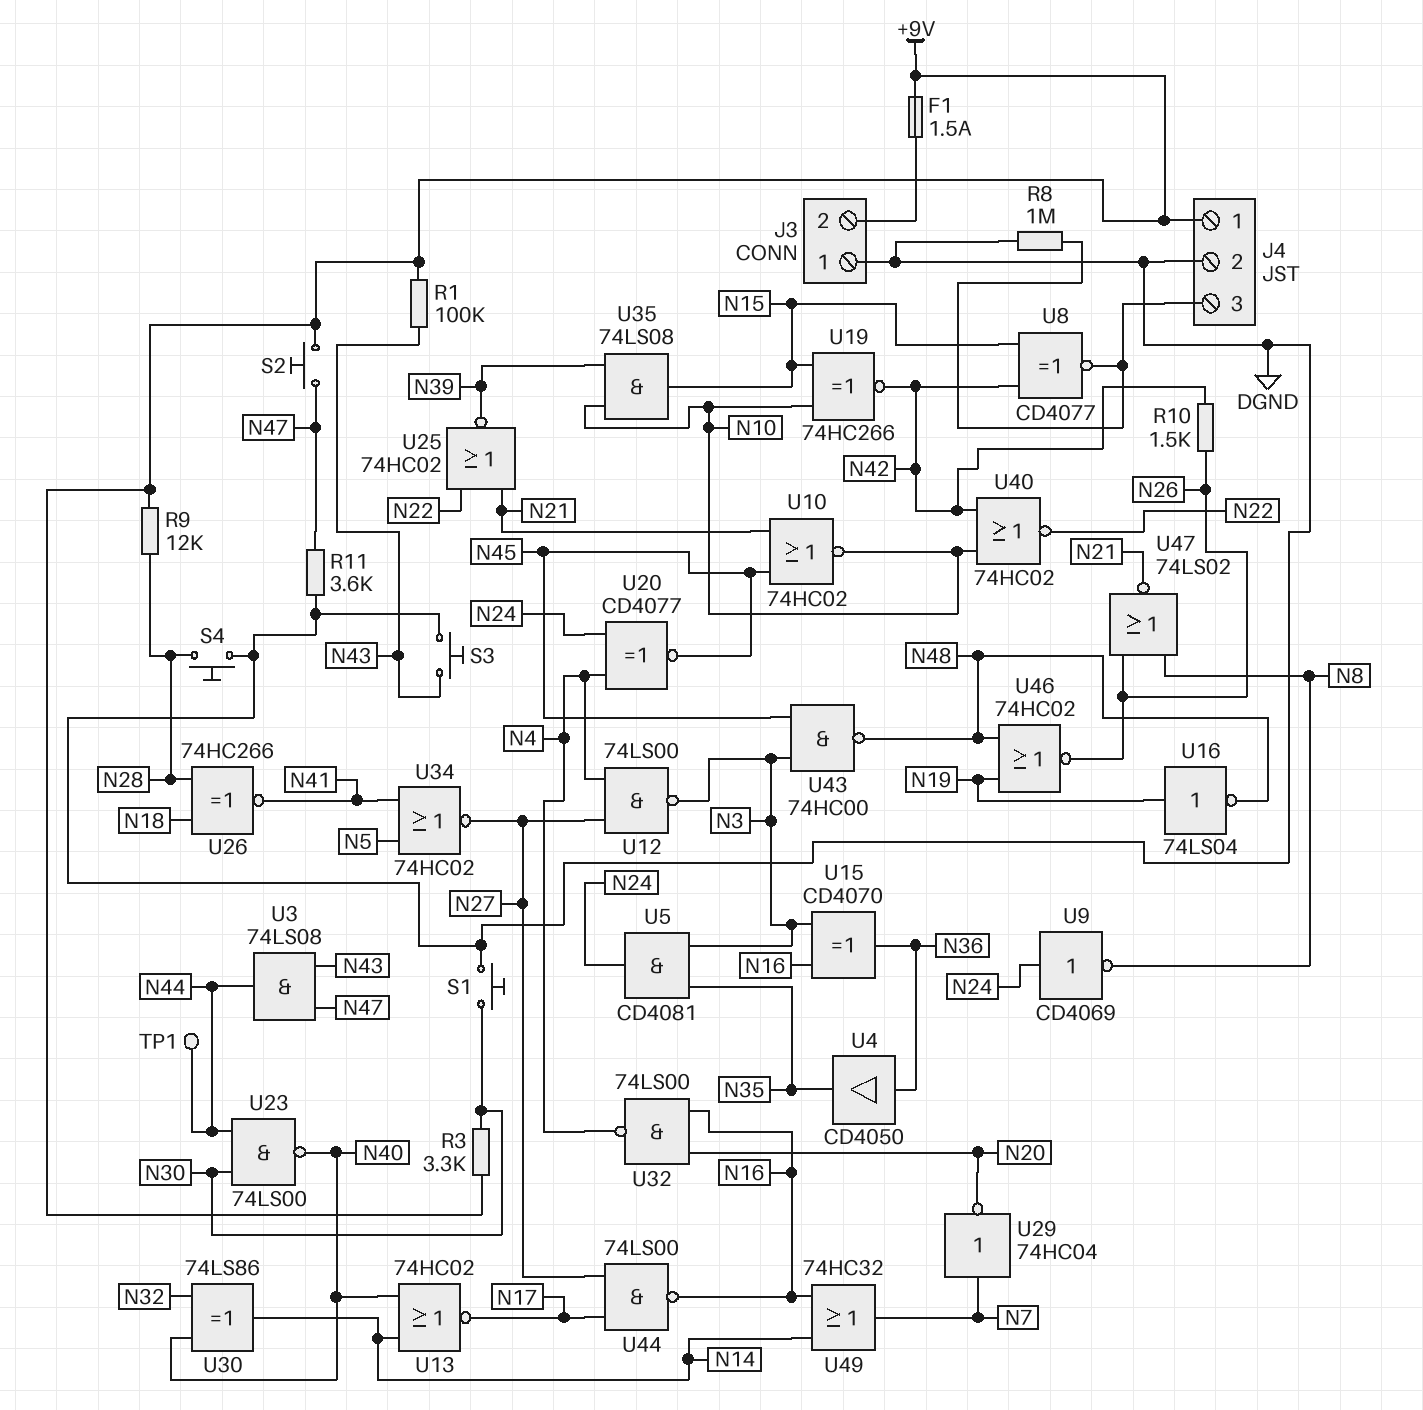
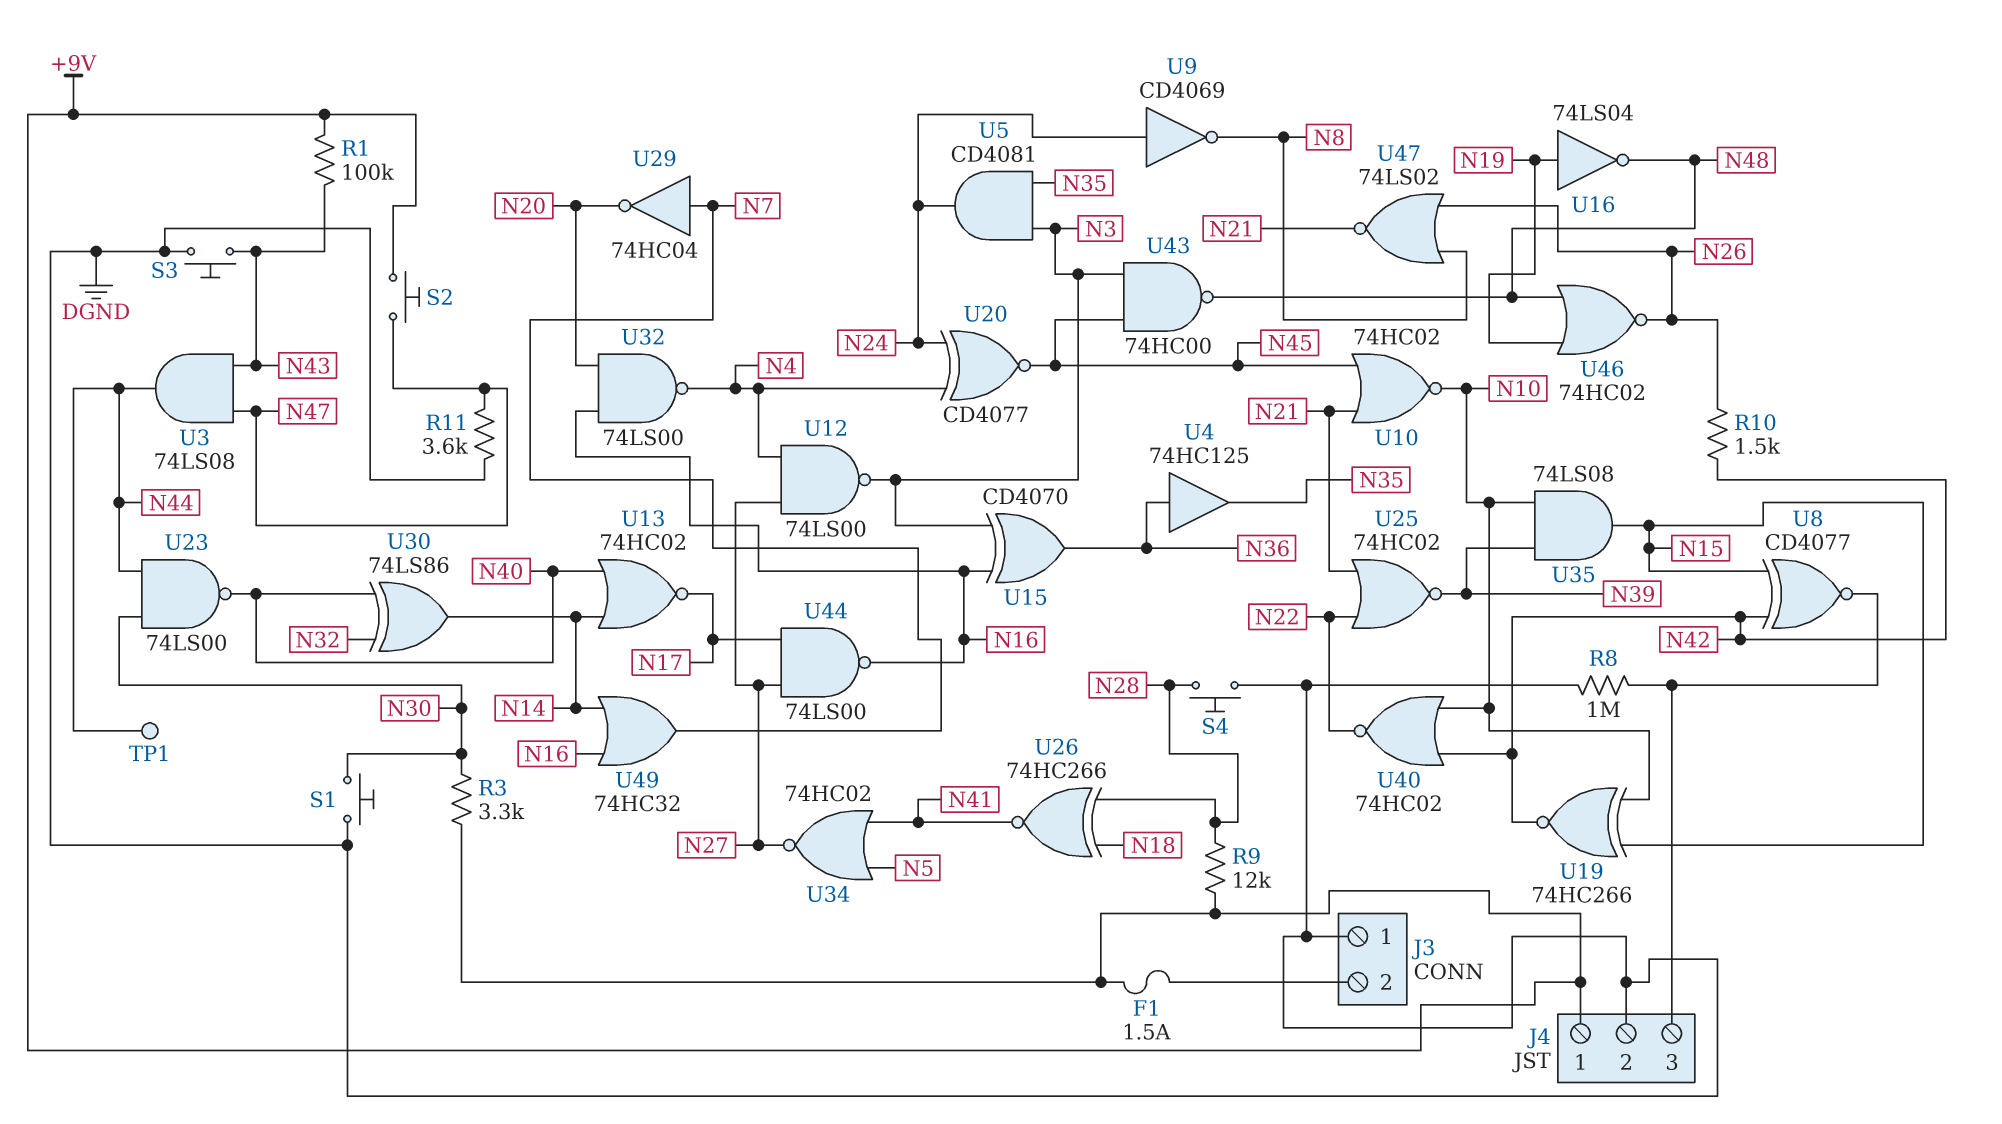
U4: buffer CD4050 (in N36, out N35) -> buffer 74HC125 (in N36, out N35)

